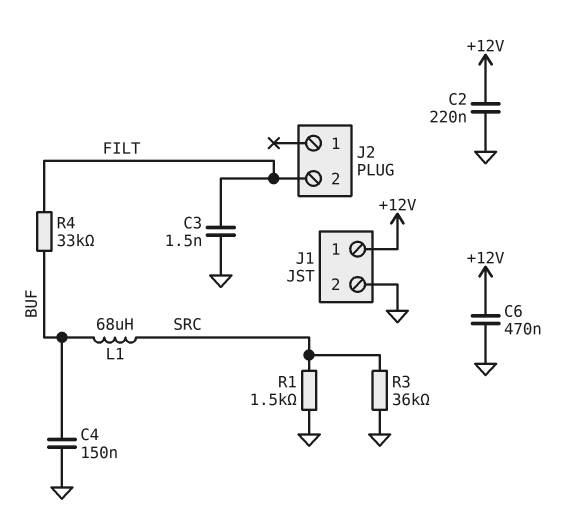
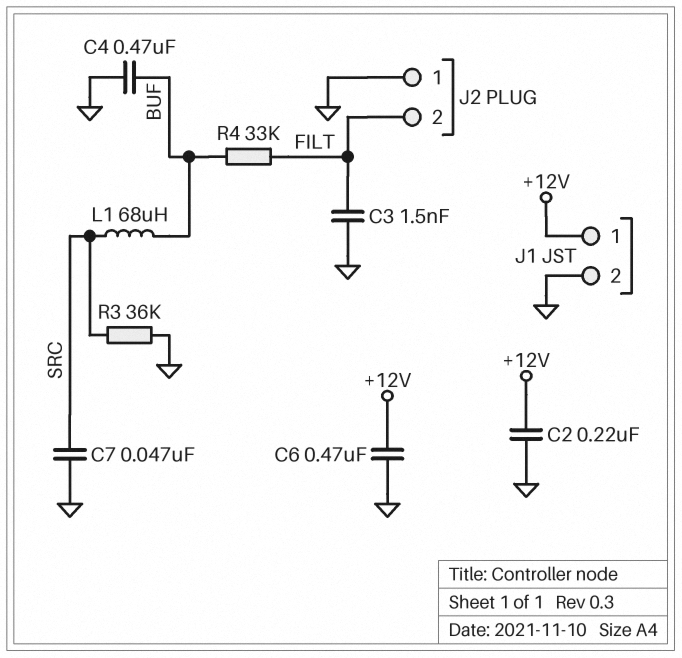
C4: 150nF (BUF, GND) -> 470nF (BUF, GND)
C7: none -> 47nF (GND, SRC)
J2 pin 1: none -> GND
R1: 1.5k (GND, SRC) -> none

